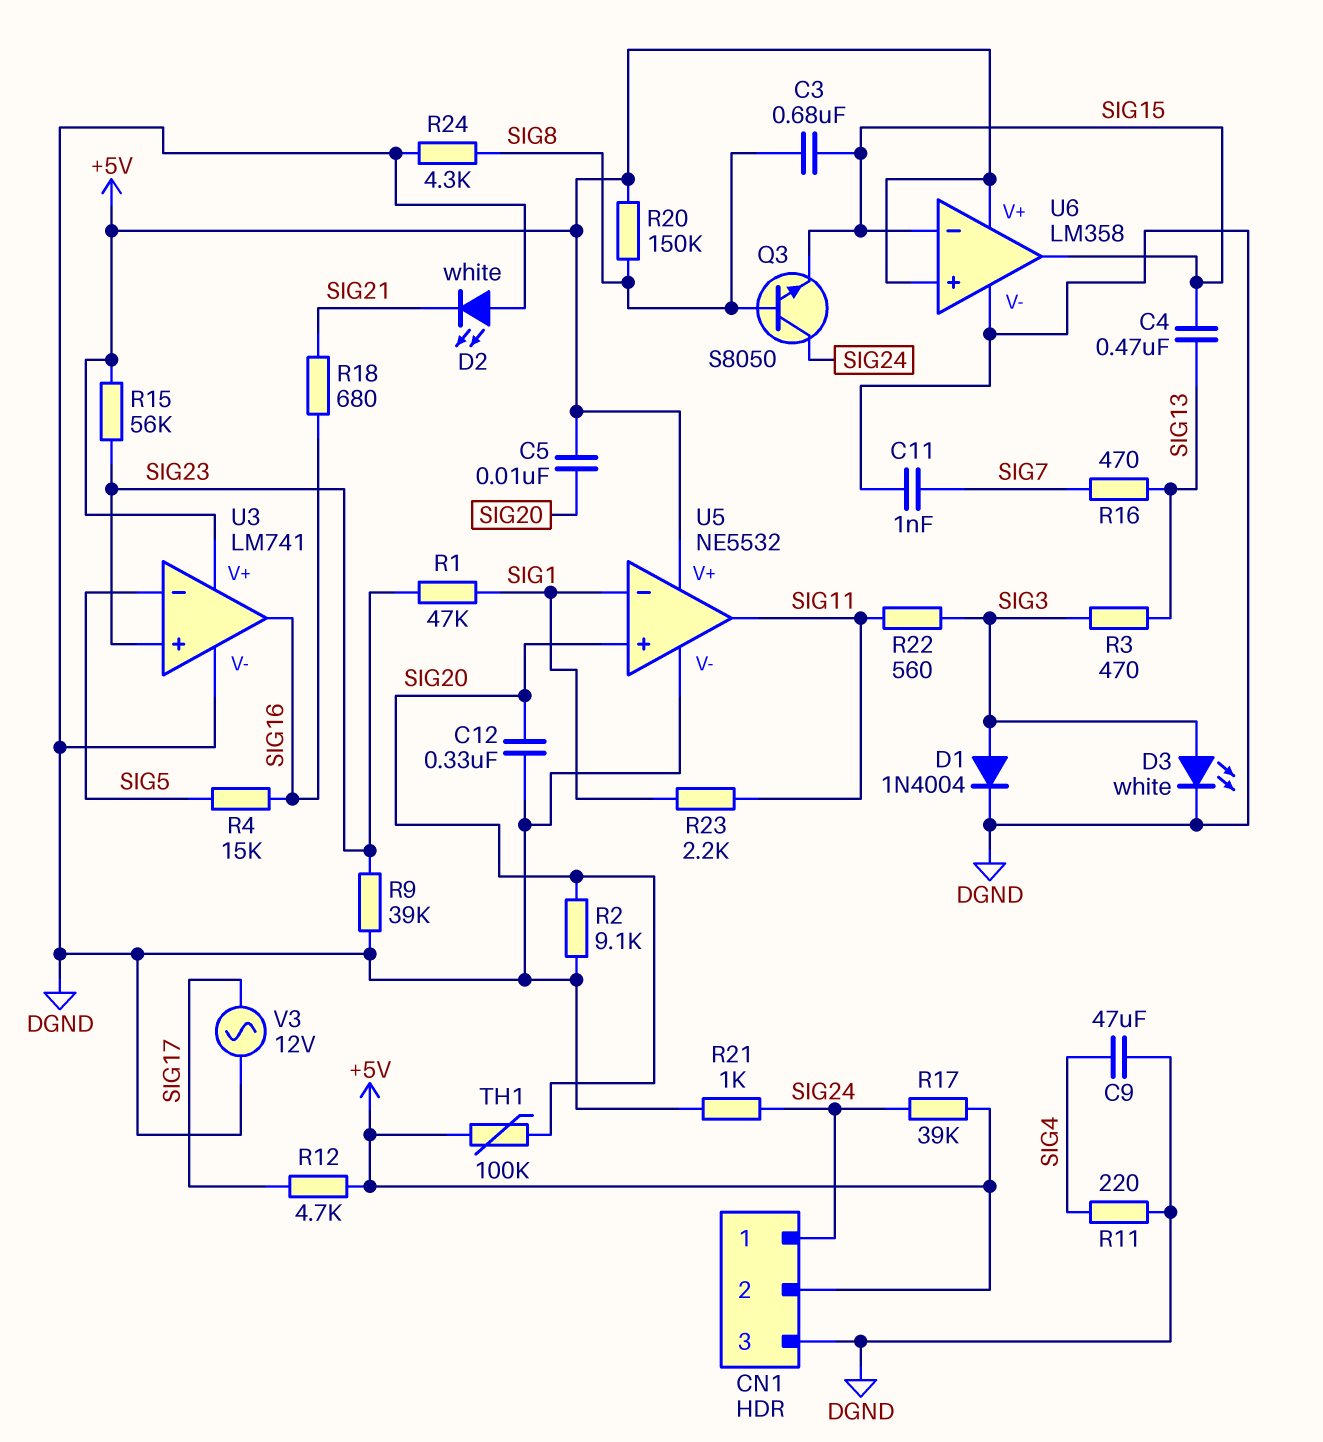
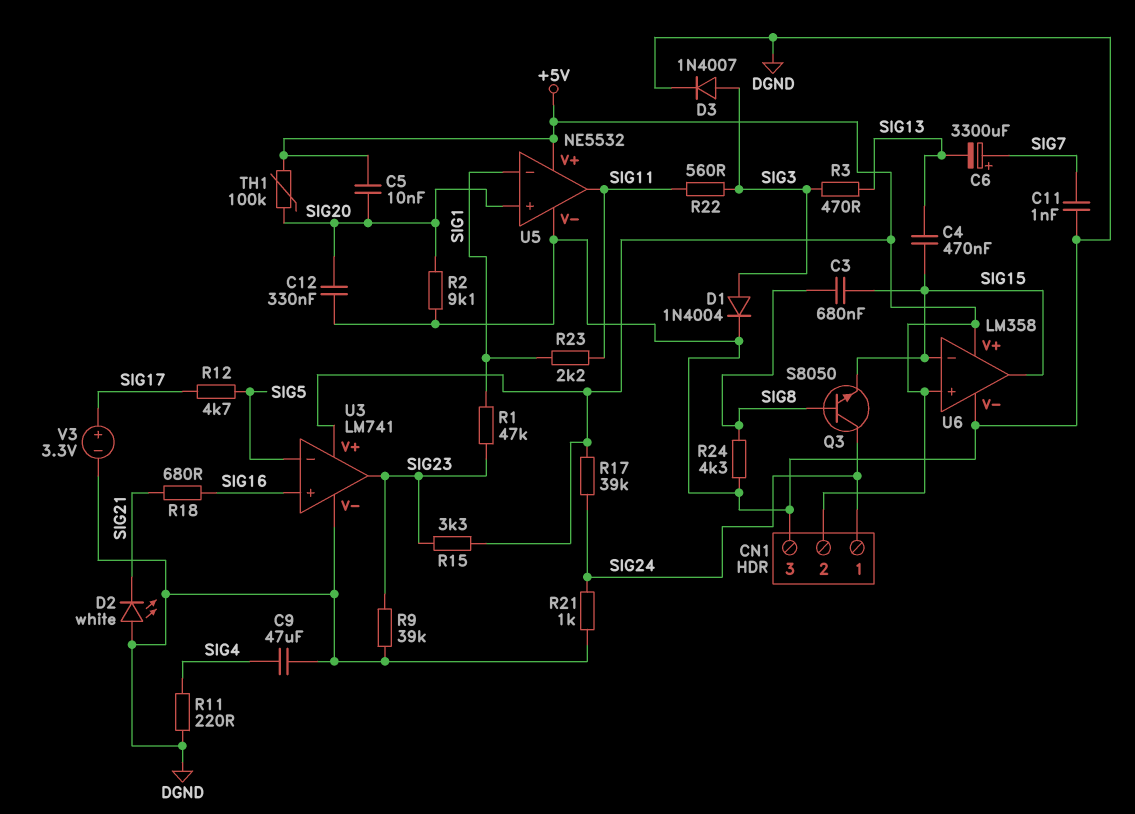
C6: none -> 3300uF (plus SIG7, minus SIG13)
D3: LED white (A SIG3, K DGND) -> diode 1N4007 (A SIG3, K DGND)
R4: 15k (SIG5, SIG16) -> none
R12: 4.7k (+5V, SIG17) -> 4.7k (SIG5, SIG17)
R15: 56k (+5V, SIG23) -> 3.3k (+5V, SIG23)
R16: 470 (SIG7, SIG13) -> none
R20: 150k (+5V, SIG8) -> none
U3 pin in+: SIG23 -> SIG16
U3 pin out: SIG16 -> SIG23
V3: AC 12V (DGND, SIG17) -> 3.3V (plus SIG17, minus DGND)

